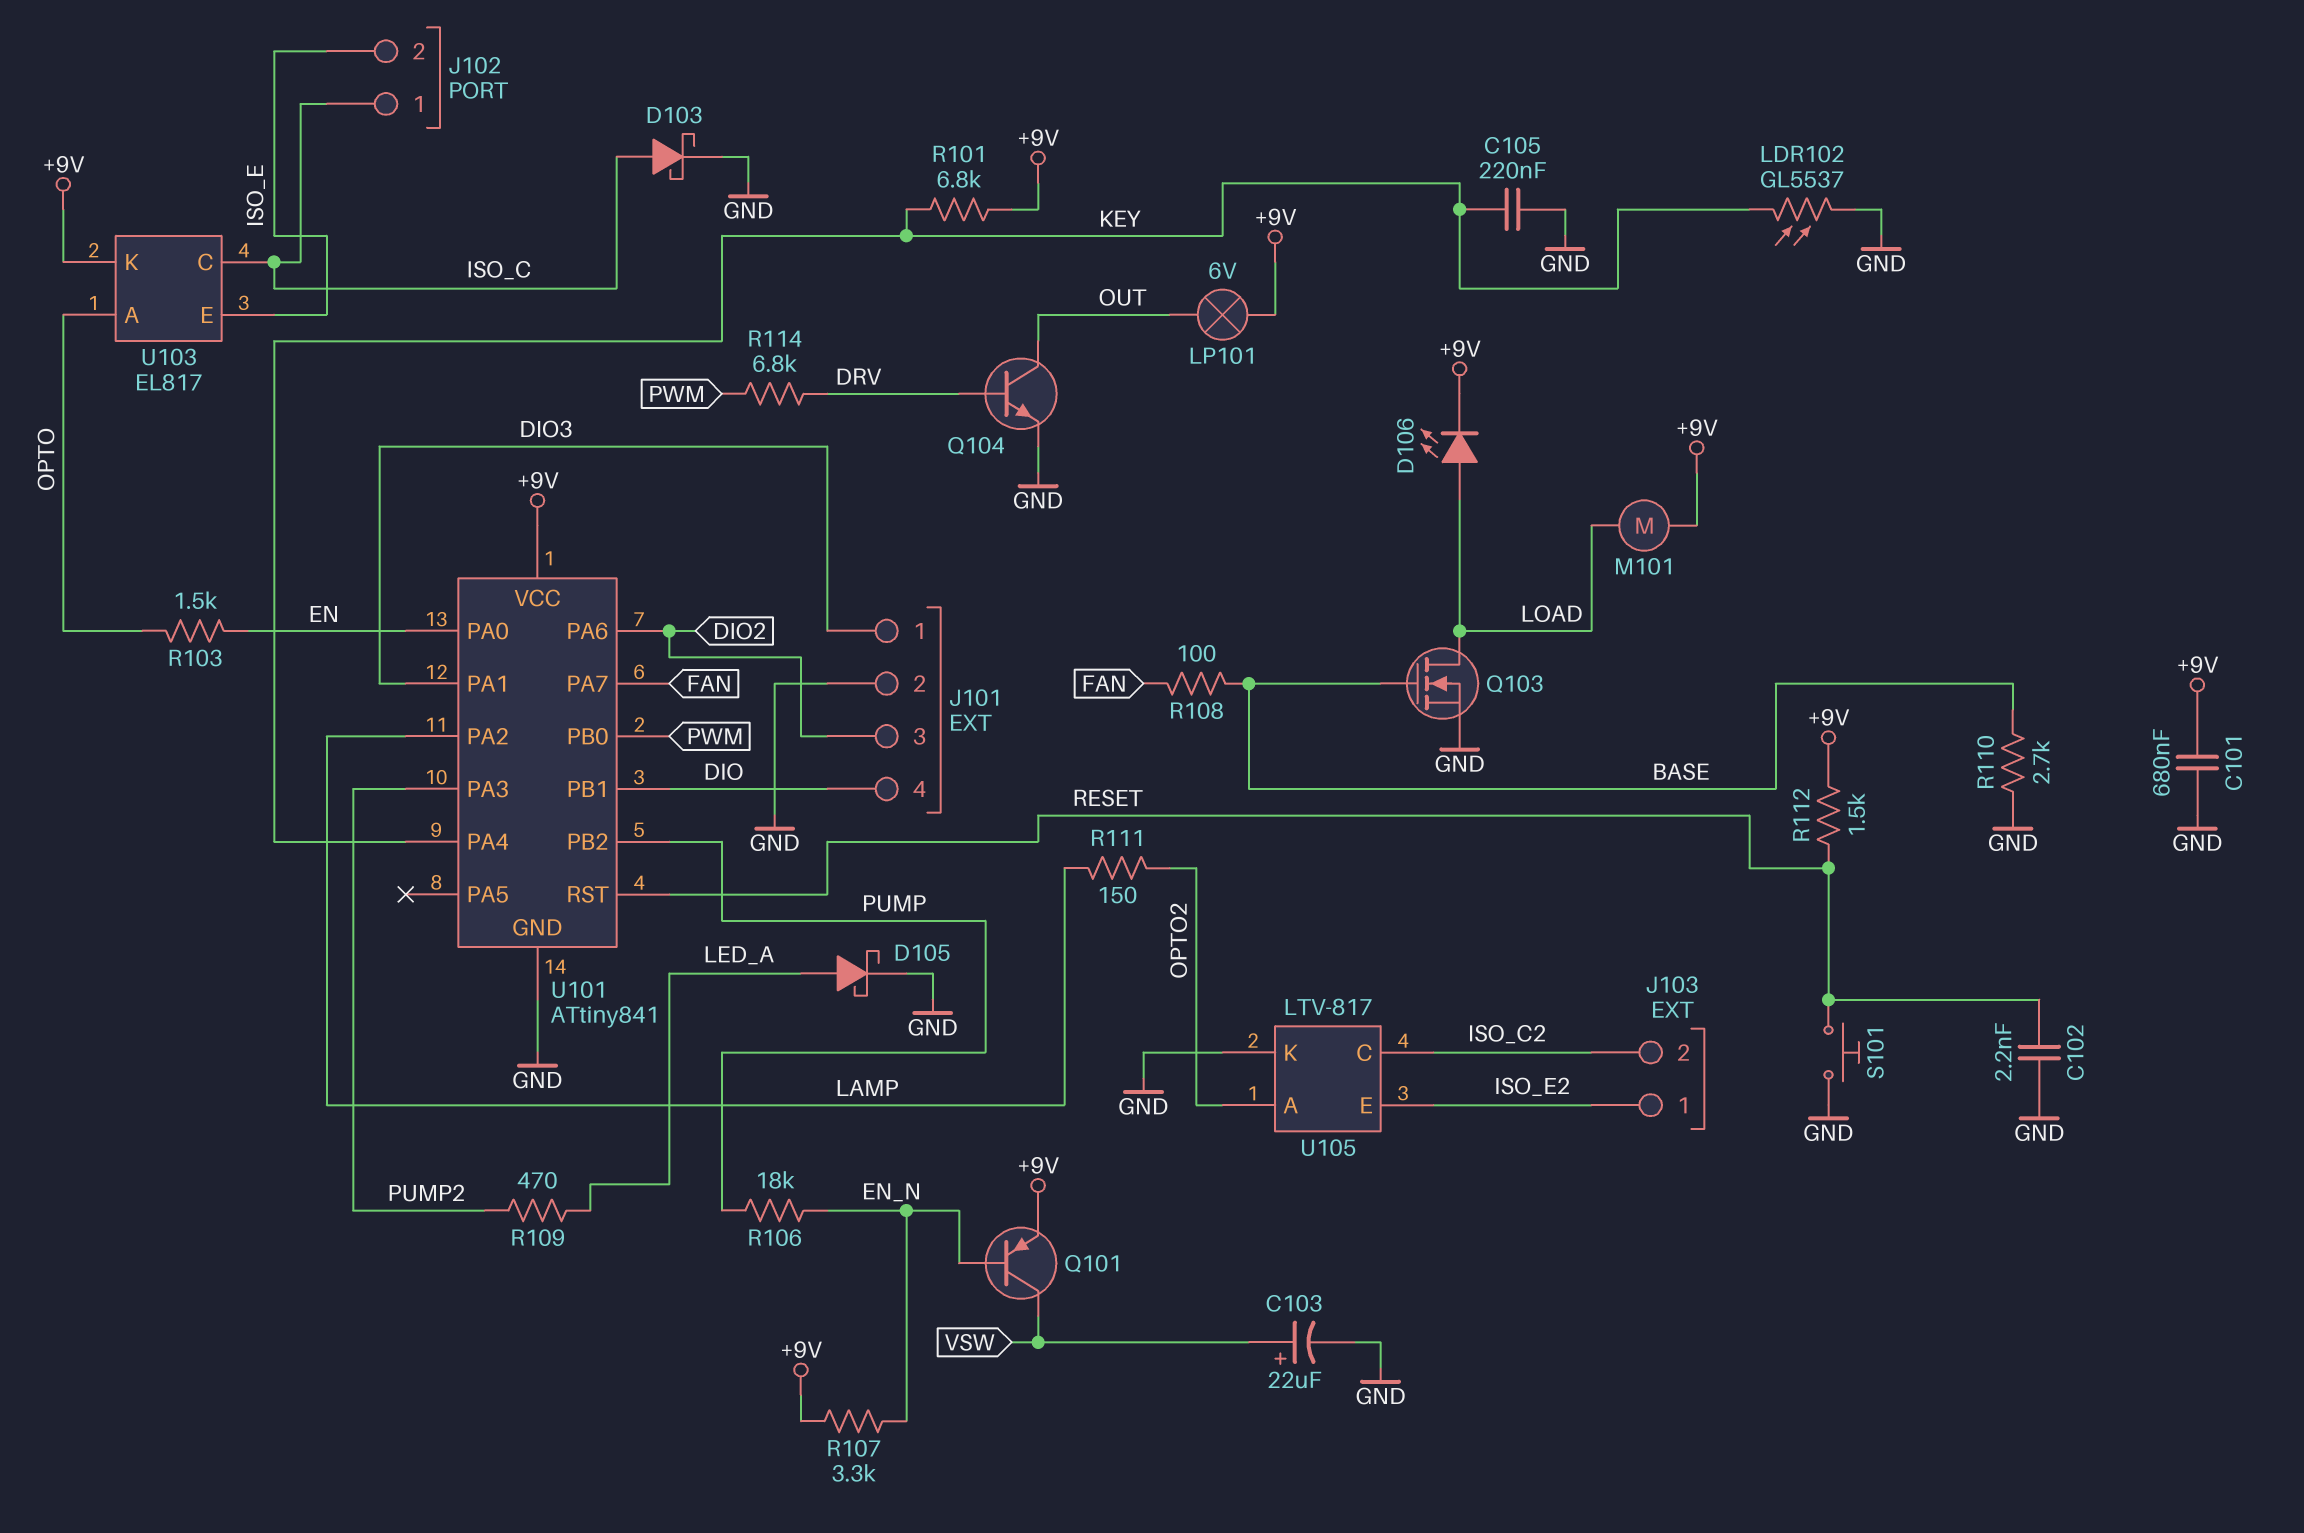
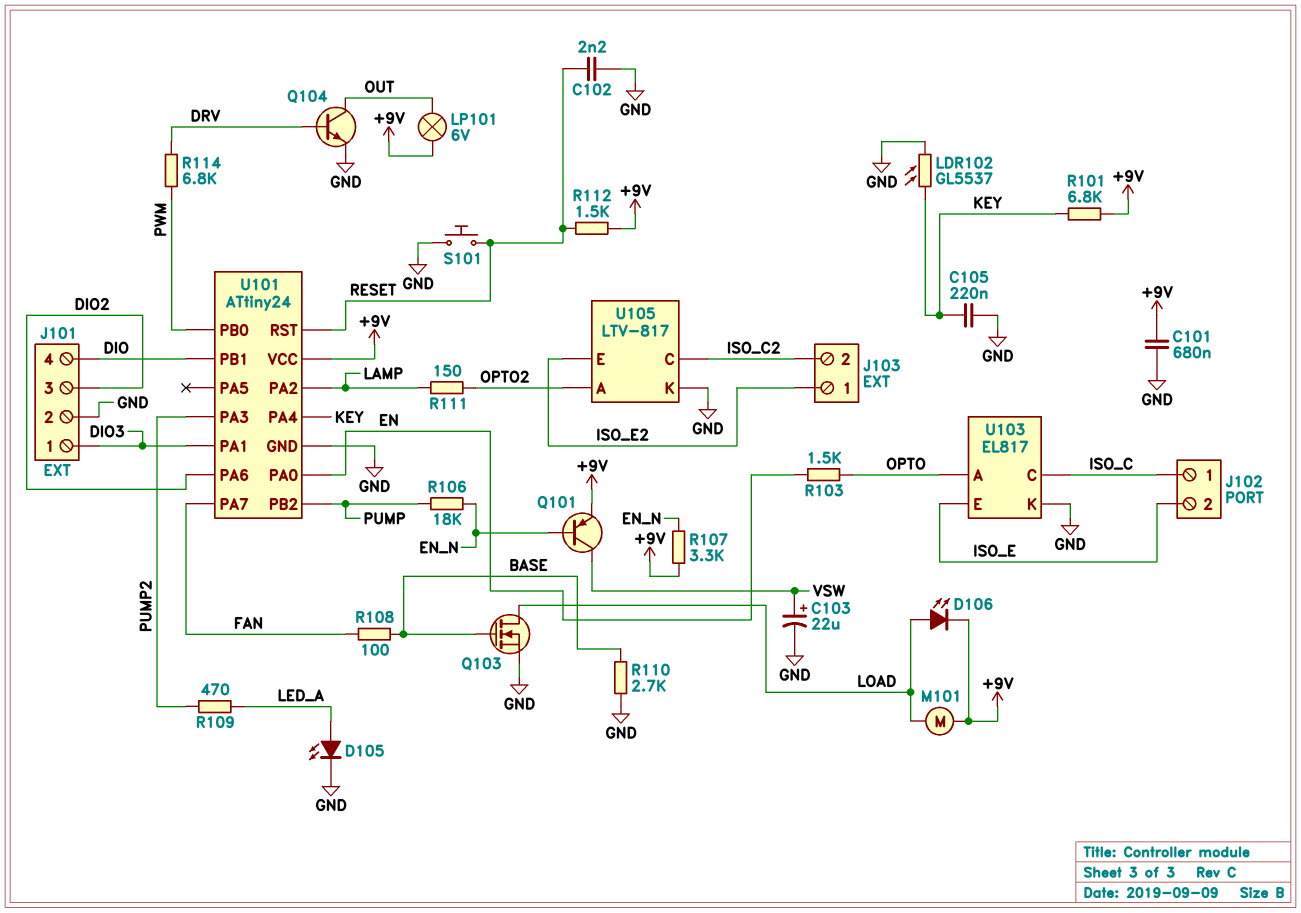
D103: schottky (A ISO_C, K GND) -> none
D105: schottky (A LED_A, K GND) -> LED (A LED_A, K GND)
U101: ATtiny841 -> ATtiny24
U103 pin K: +9V -> GND

